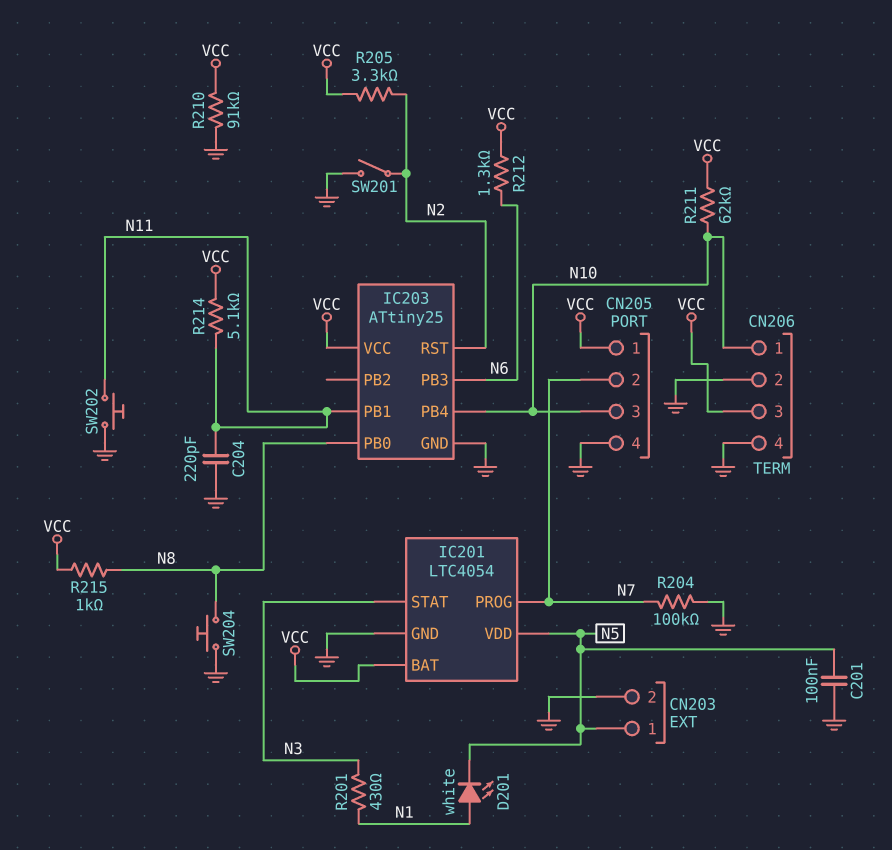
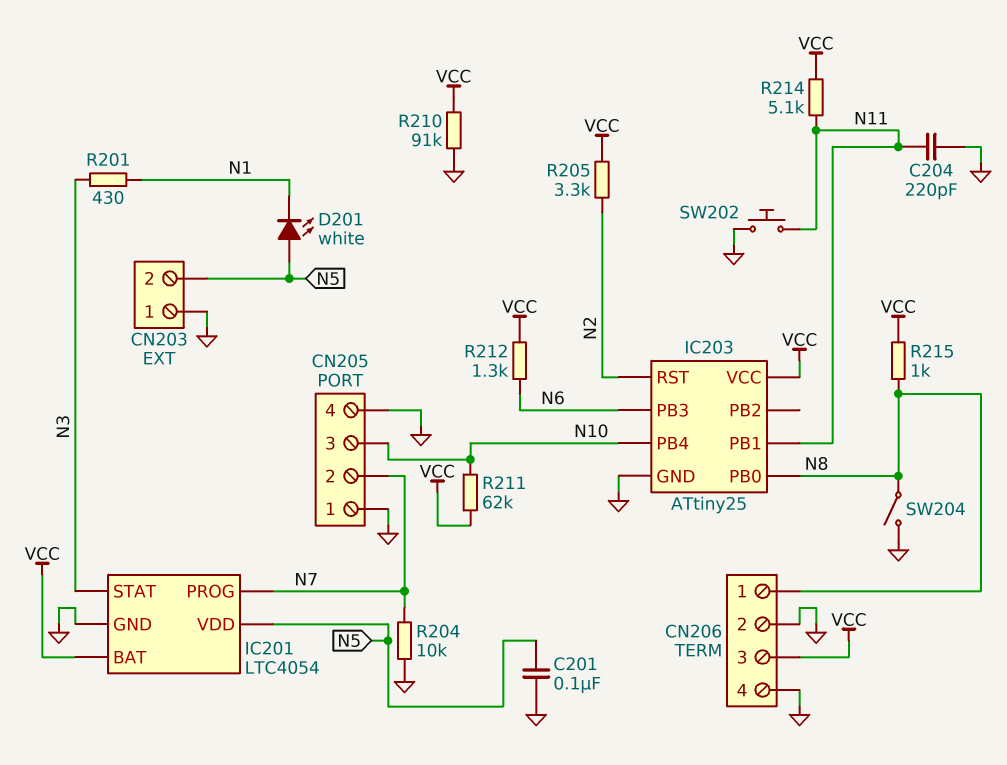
CN203 pin 1: N5 -> GND
CN203 pin 2: GND -> N5
CN205 pin 1: VCC -> GND
CN206 pin 1: N10 -> N8
D201: LED white (A N1, K N5) -> LED white (A N5, K N1)
R204: 100k (GND, N7) -> 10k (GND, N7)
SW201: switch (GND, N2) -> none
SW204: button (GND, N8) -> switch (GND, N8)

